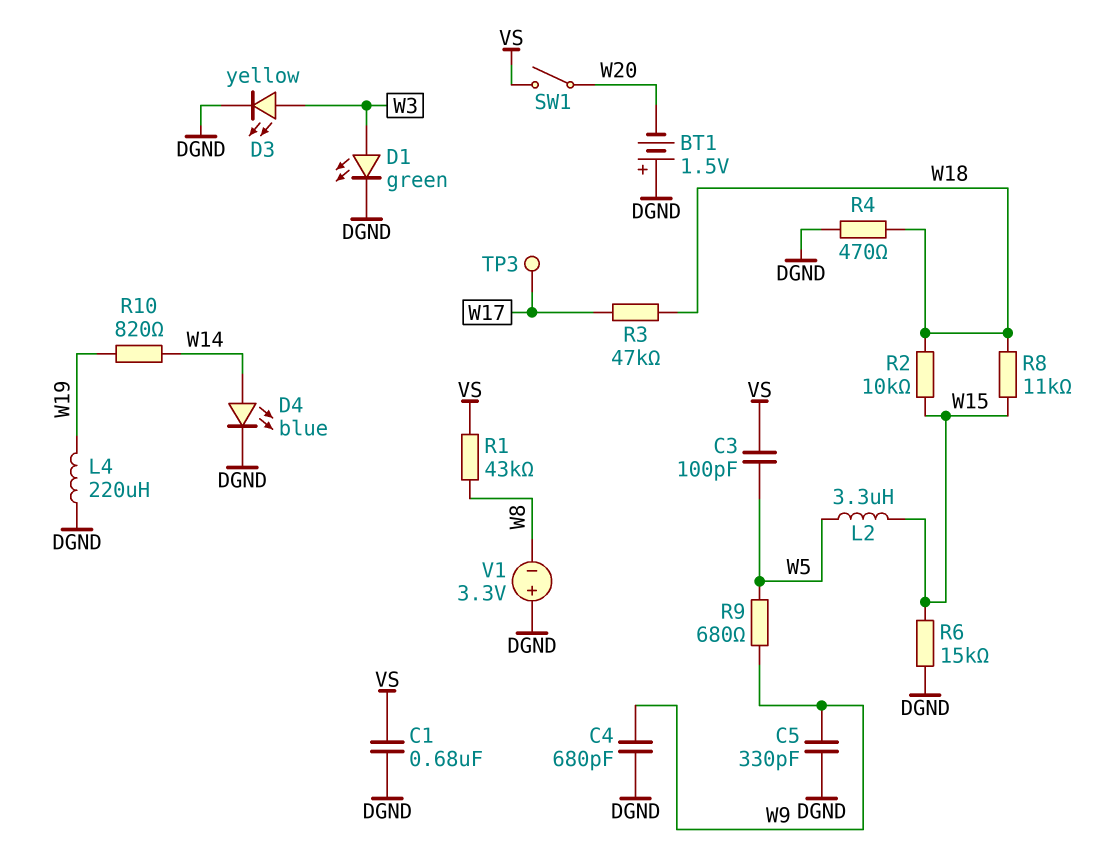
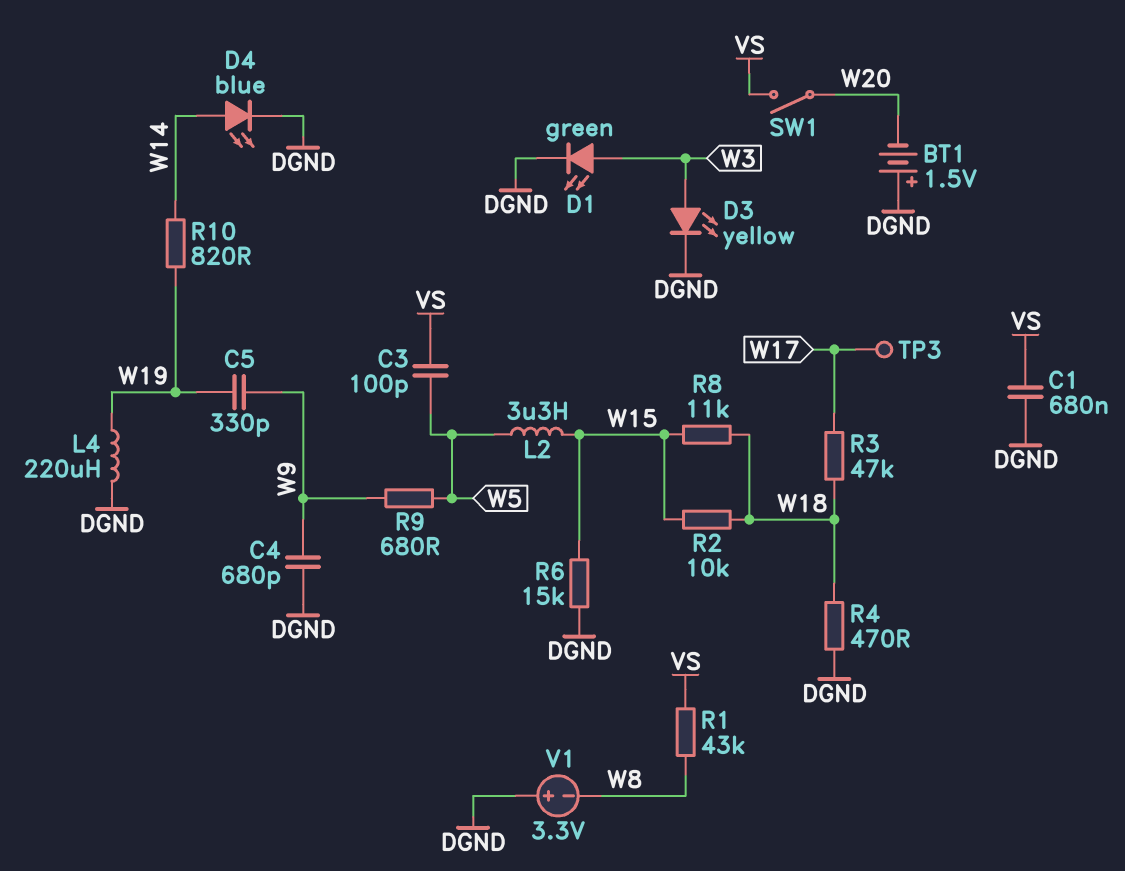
C5: 330pF (DGND, W9) -> 330pF (W9, W19)

